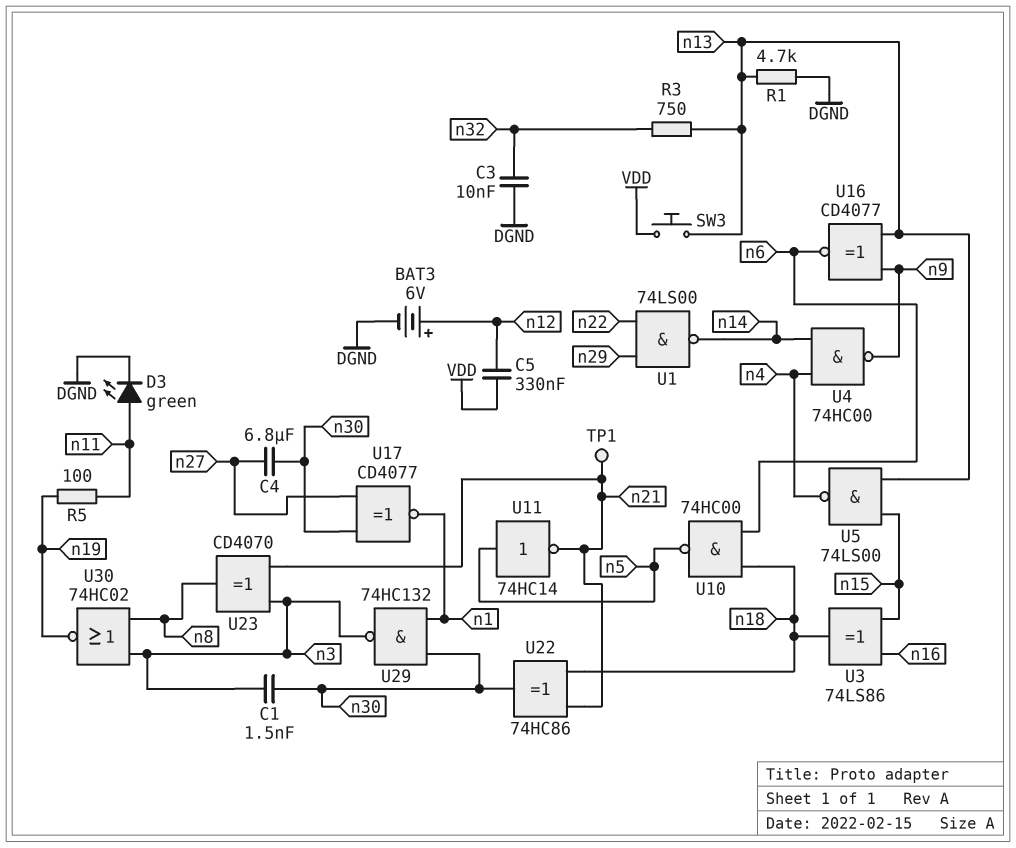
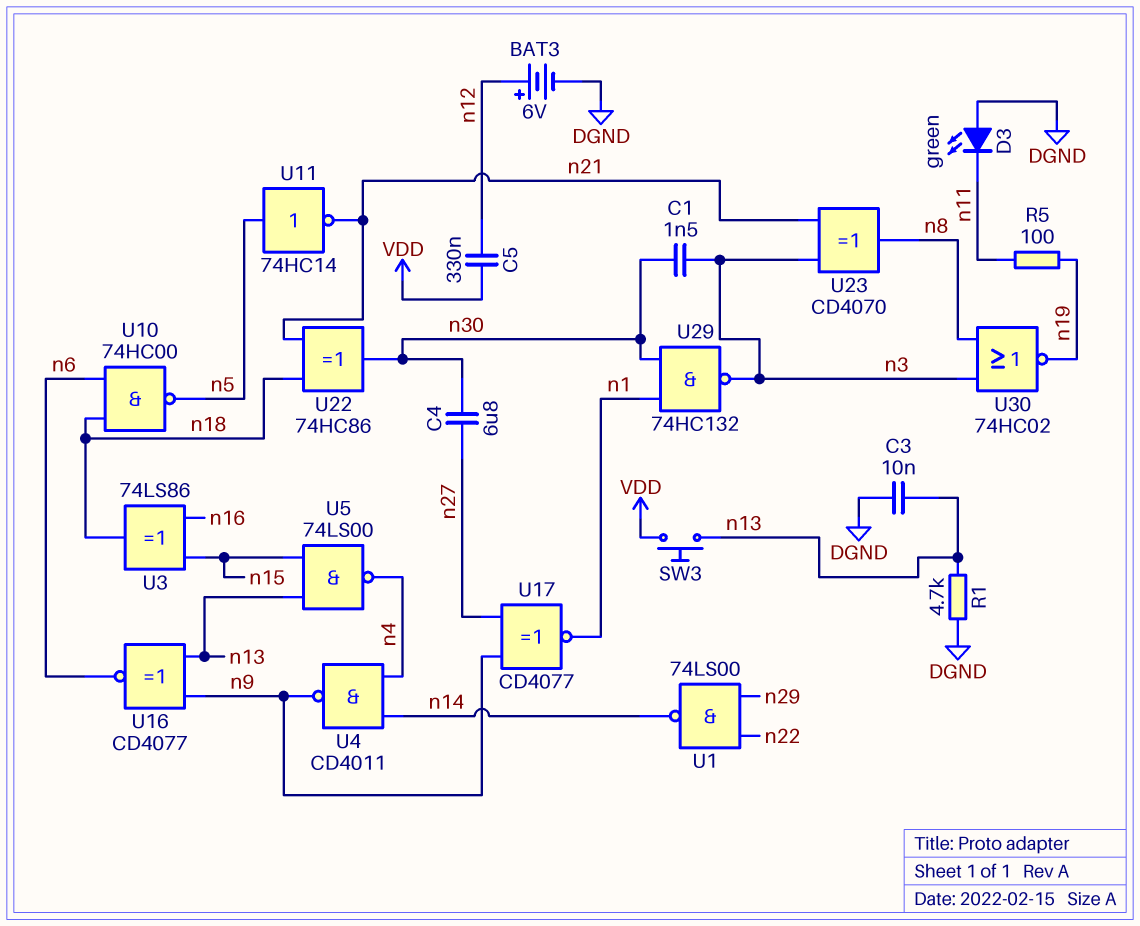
C3: 10nF (DGND, n32) -> 10nF (DGND, n13)
D3: LED green (A n11, K DGND) -> LED green (A DGND, K n11)
R3: 750 (n13, n32) -> none
TP1: test point (n21) -> none
U4: NAND 74HC00 (in n4, in n14, out n9) -> NAND CD4011 (in n4, in n14, out n9)
U17: XNOR CD4077 (in n27, in n30, out n1) -> XNOR CD4077 (in n9, in n27, out n1)

